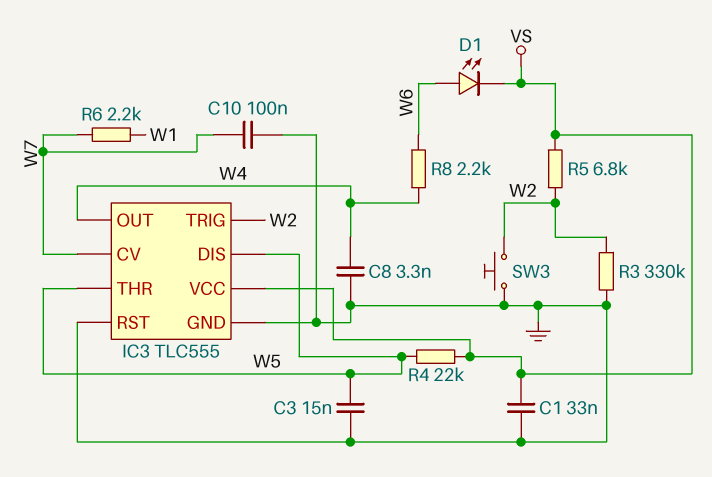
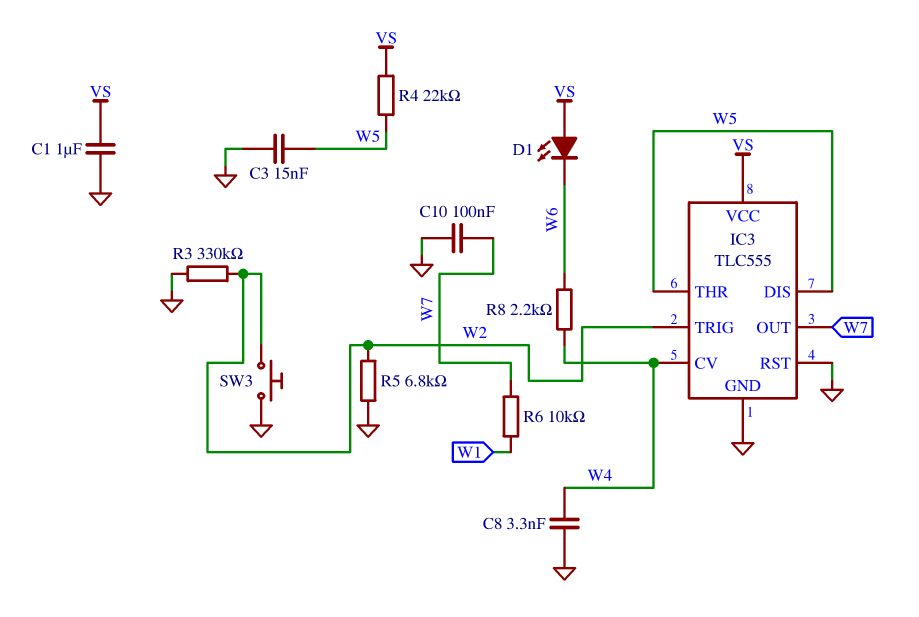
C1: 33nF (GND, VS) -> 1uF (GND, VS)
D1: LED (A W6, K VS) -> LED (A VS, K W6)
IC3 pin CV: W7 -> W4
IC3 pin OUT: W4 -> W7
R5: 6.8k (VS, W2) -> 6.8k (GND, W2)
R6: 2.2k (W1, W7) -> 10k (W1, W7)

